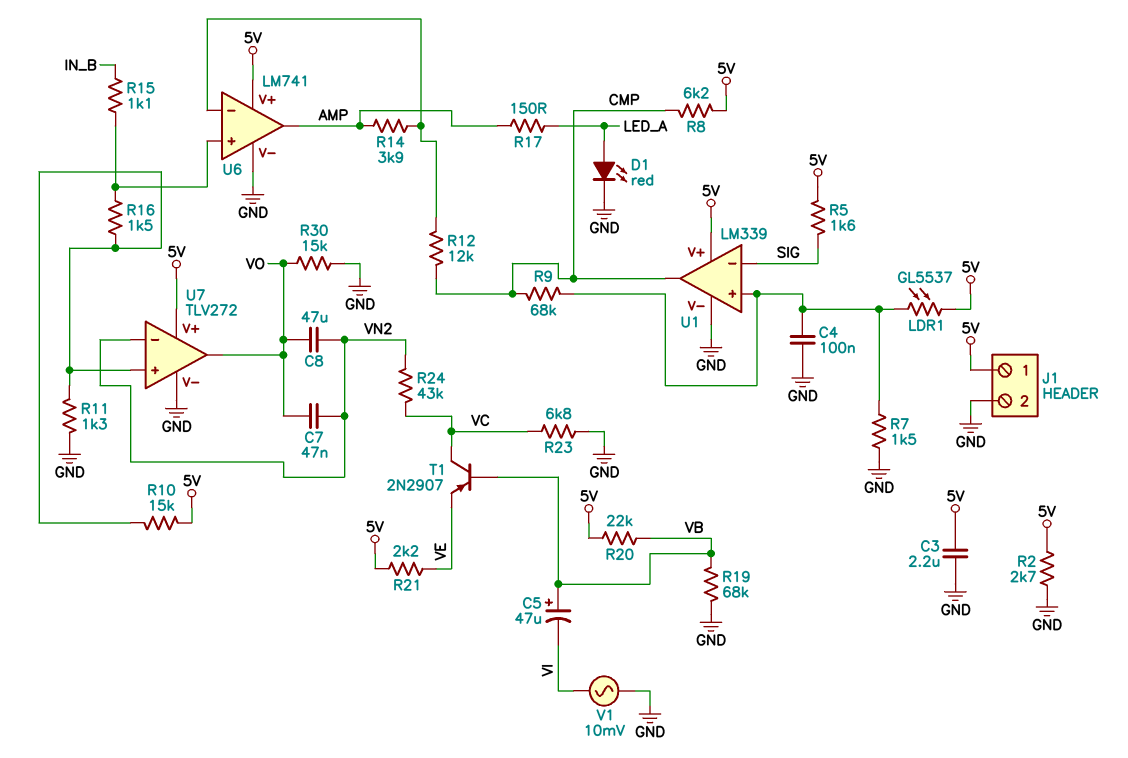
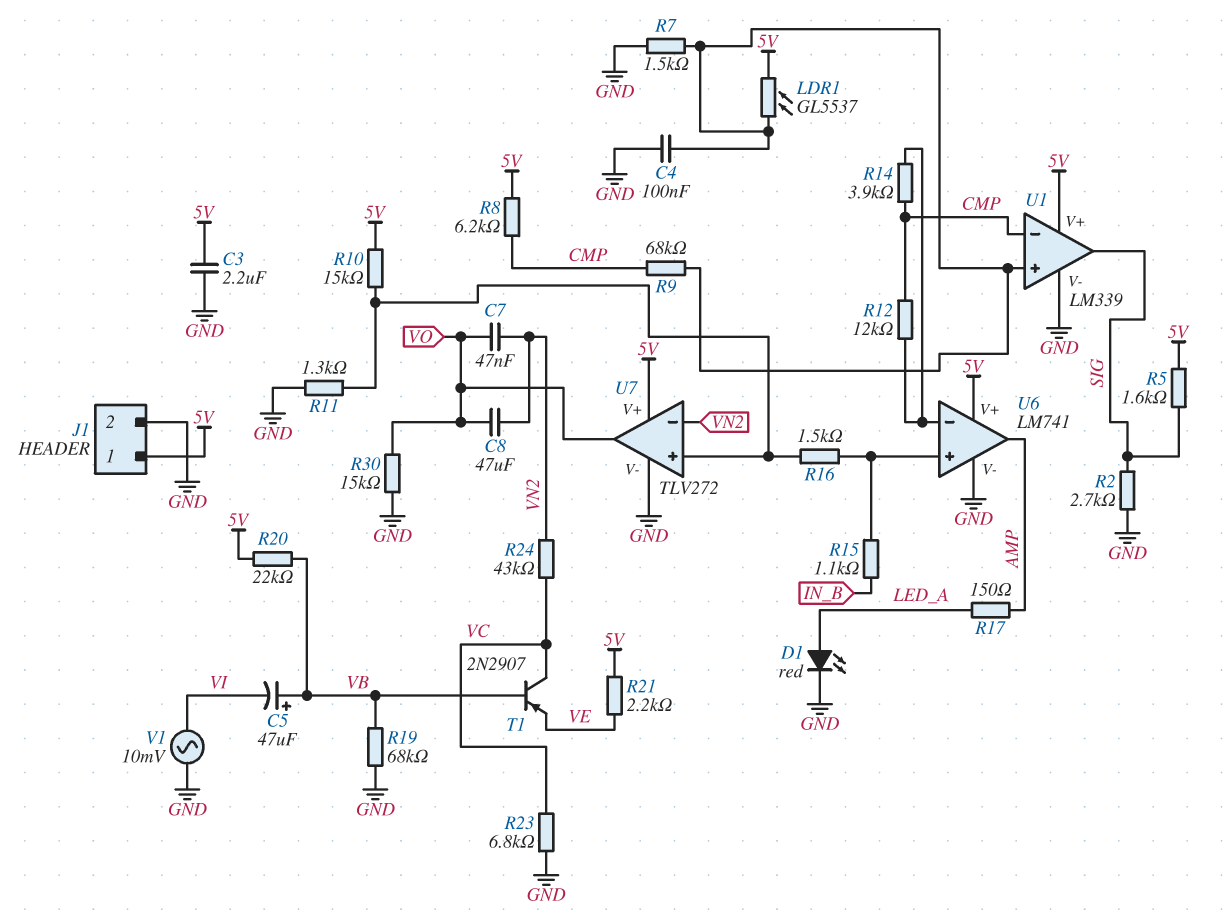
R2: 2.7k (5V, GND) -> 2.7k (GND, SIG)
R14: 3.9k (AMP, U6/in-) -> 3.9k (CMP, U6/in-)
U1 pin in-: SIG -> CMP
U1 pin out: CMP -> SIG

